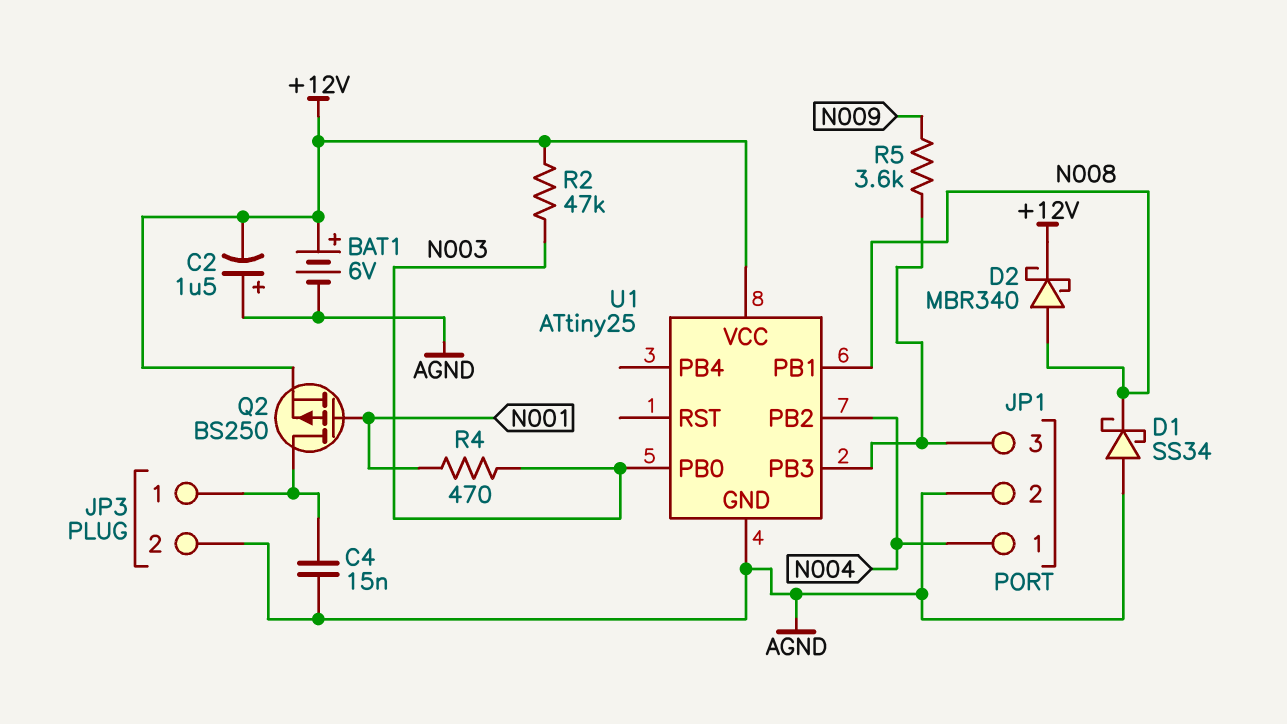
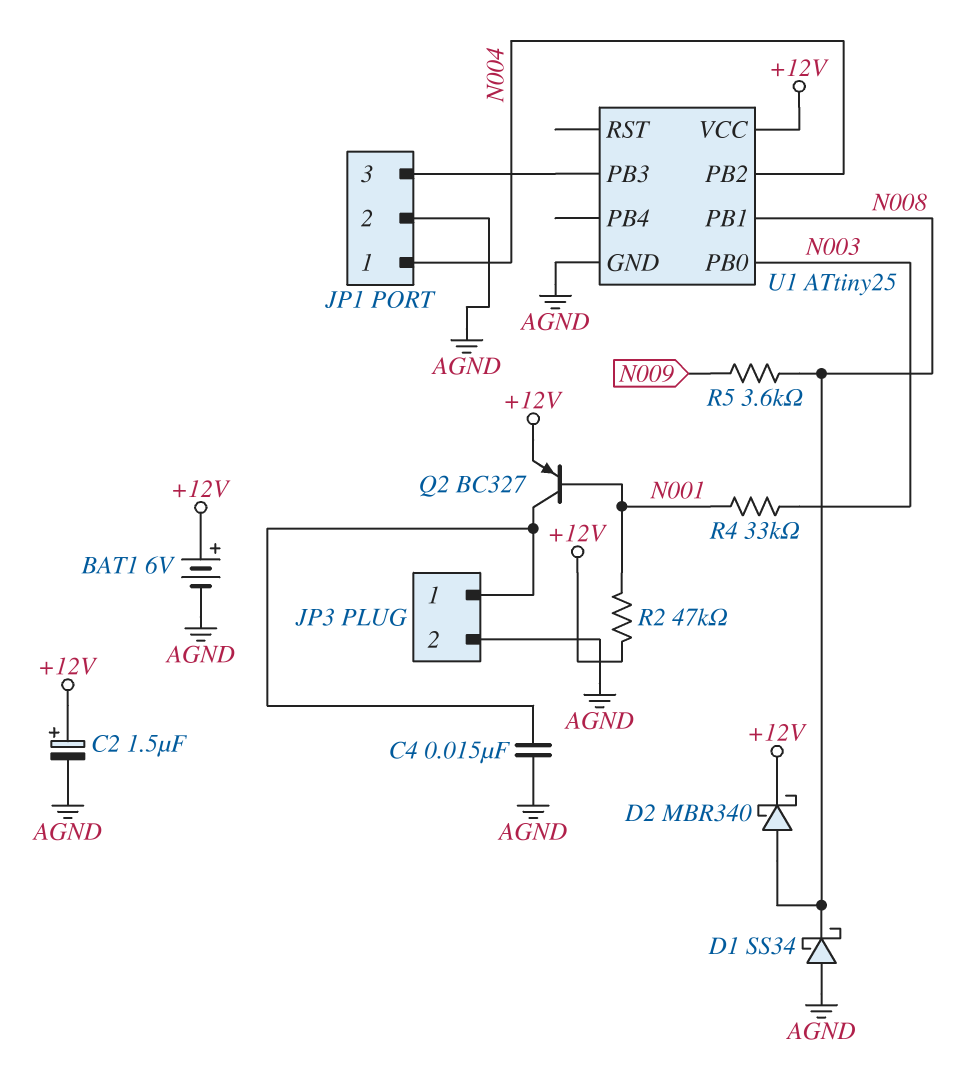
C2: 1.5uF (plus AGND, minus +12V) -> 1.5uF (plus +12V, minus AGND)
Q2: PMOS BS250 (G N001, D JP3/1, S +12V) -> PNP BC327 (B N001, C JP3/1, E +12V)
R2: 47k (+12V, N003) -> 47k (+12V, N001)
R4: 470 (N001, N003) -> 33k (N001, N003)
R5: 3.6k (JP1/3, N009) -> 3.6k (N008, N009)

